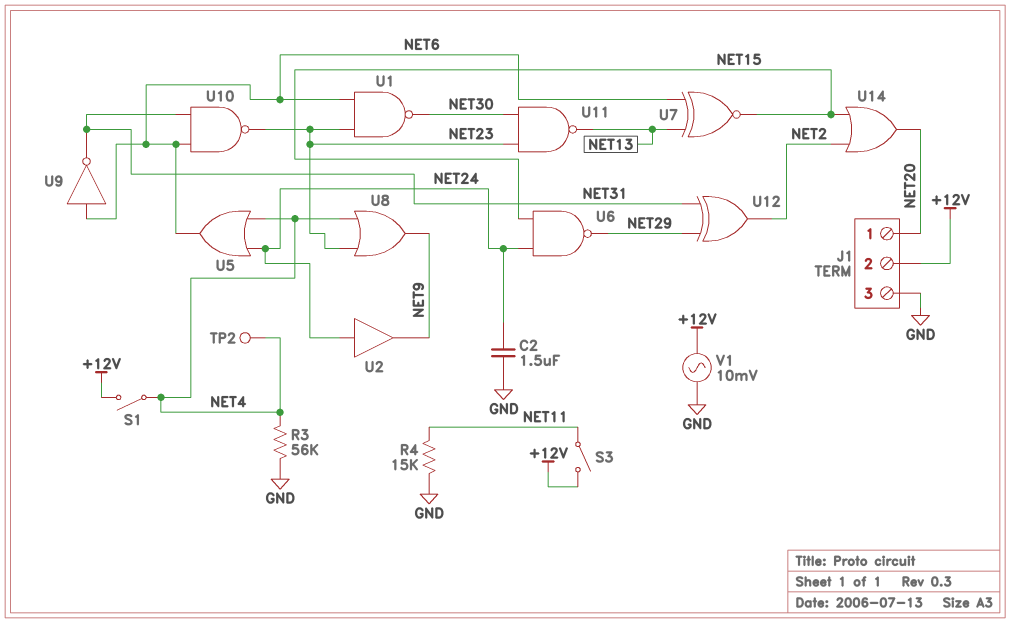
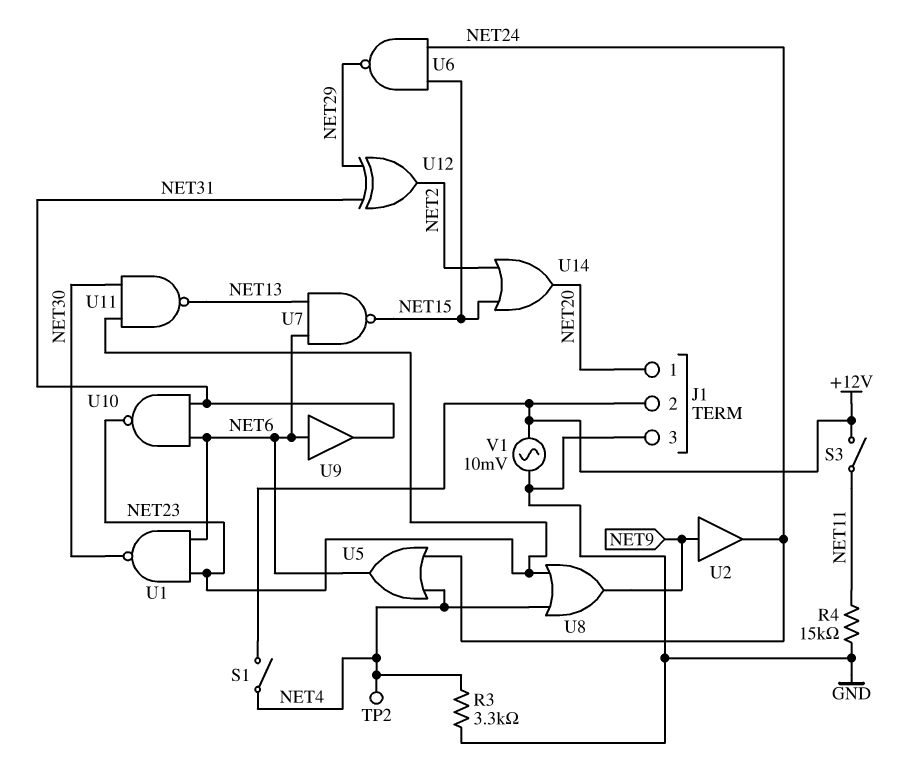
C2: 1.5uF (GND, NET24) -> none
R3: 56k (GND, NET4) -> 3.3k (GND, NET4)
U2: buffer (in NET24, out NET9) -> buffer (in NET9, out NET24)
U7: XNOR (in NET6, in NET13, out NET15) -> NAND (in NET6, in NET13, out NET15)
U9: NOT (in NET6, out NET31) -> buffer (in NET6, out NET31)

